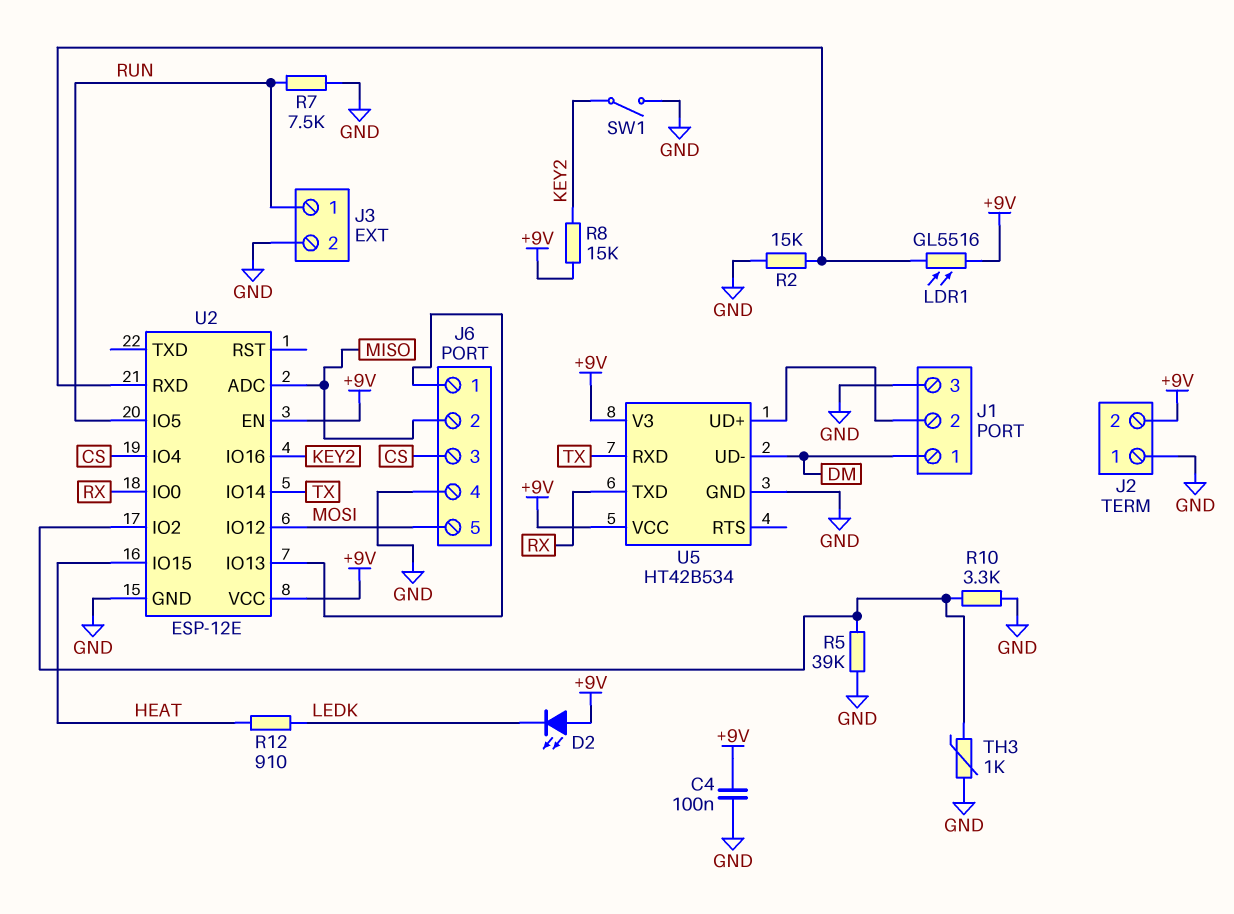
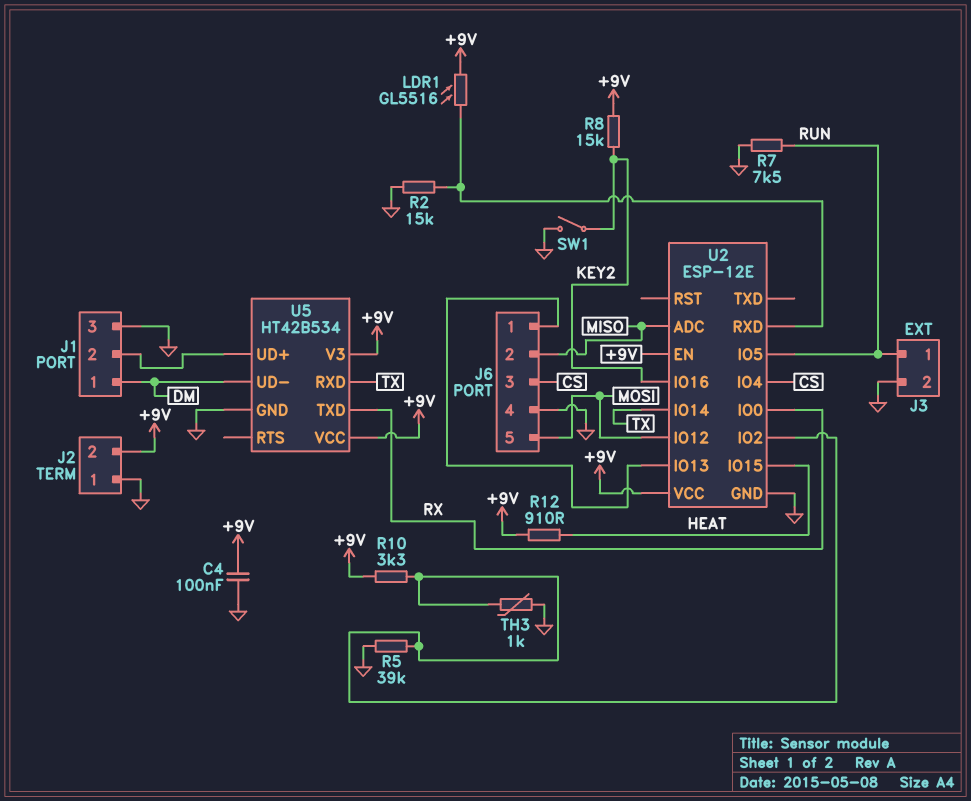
D2: LED (A +9V, K LEDK) -> none
R10: 3.3k (GND, U2/IO2) -> 3.3k (+9V, U2/IO2)
R12: 910 (HEAT, LEDK) -> 910 (+9V, HEAT)

